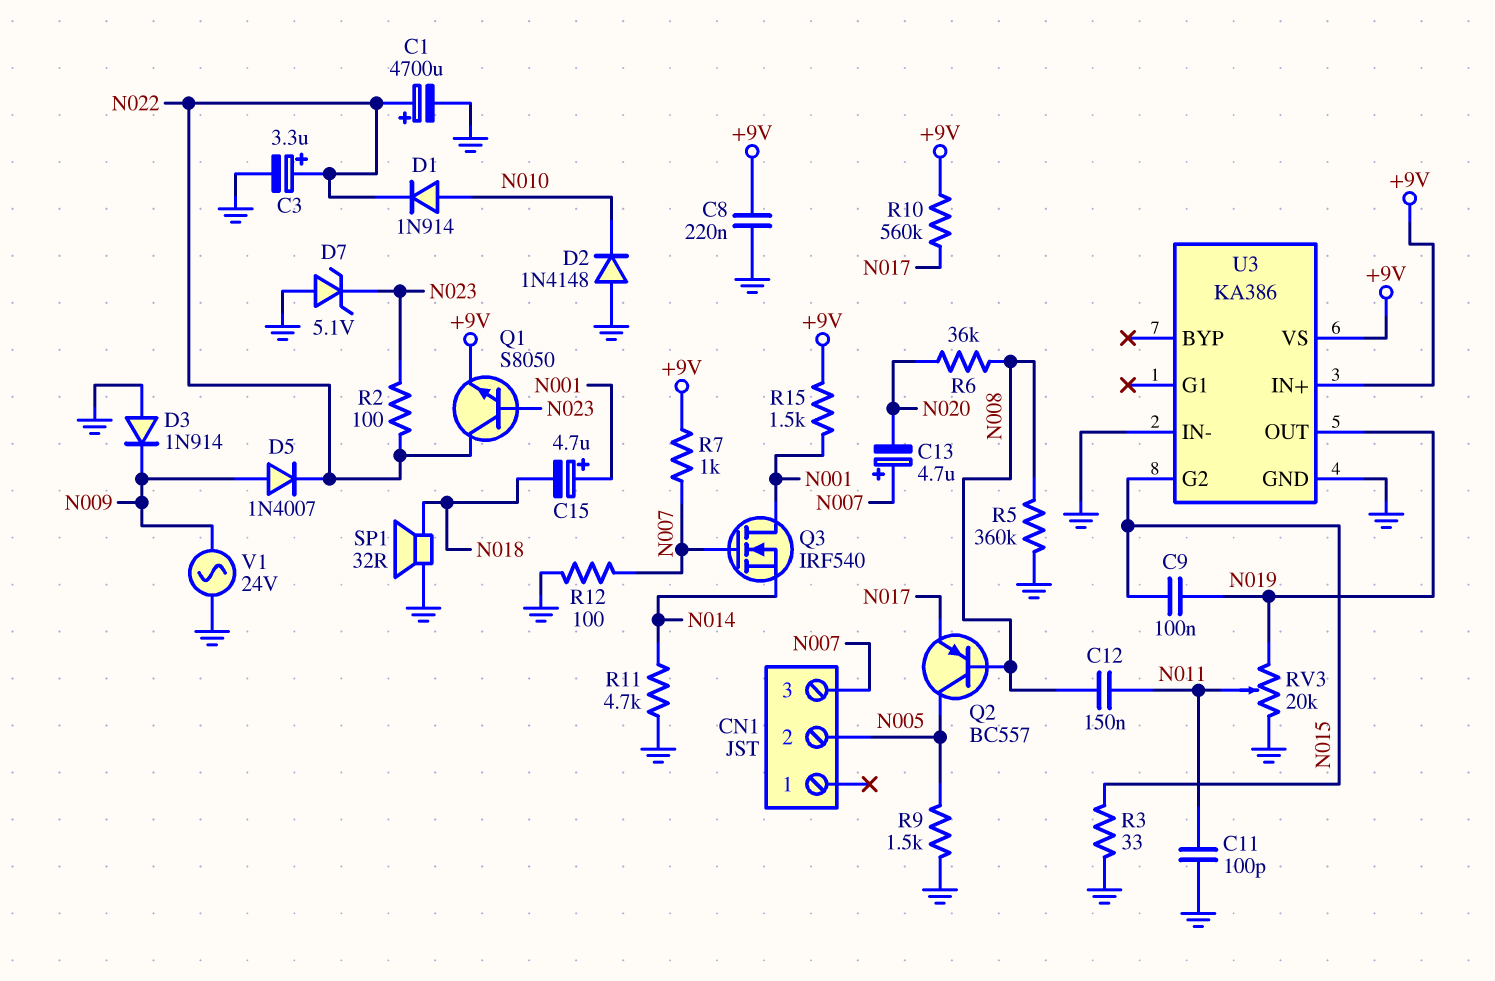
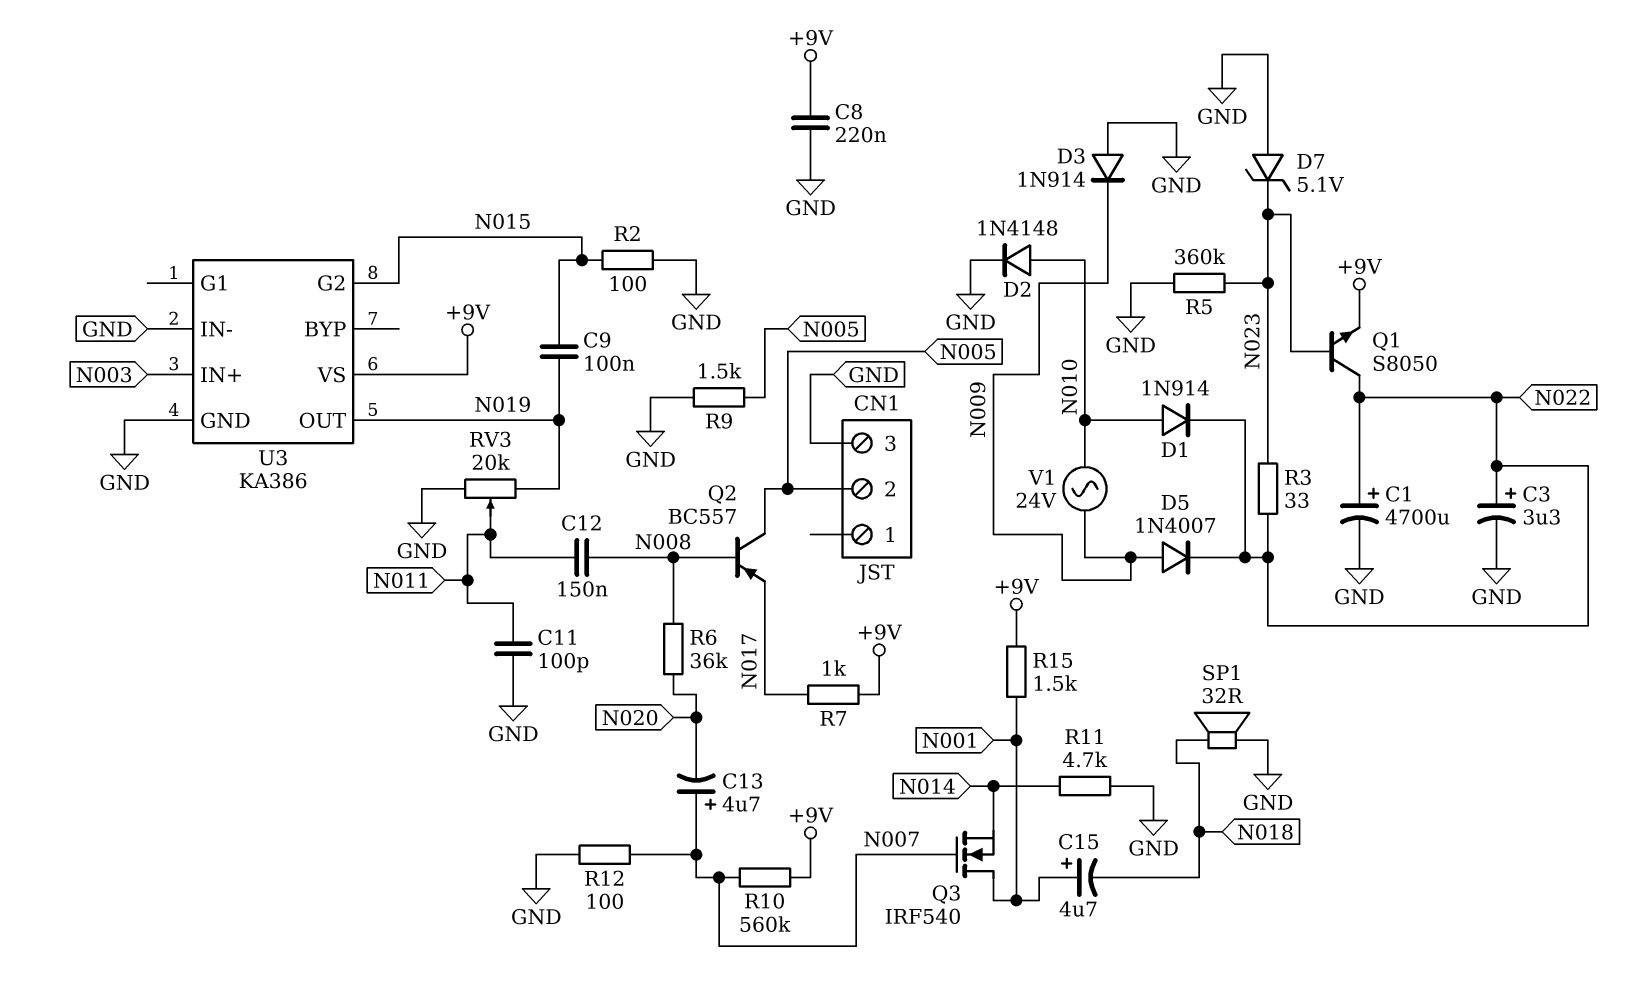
CN1 pin 3: N007 -> GND
D2: diode 1N4148 (A GND, K N010) -> diode 1N4148 (A N010, K GND)
R2: 100 (N022, N023) -> 100 (GND, N015)
R3: 33 (GND, N015) -> 33 (N022, N023)
R5: 360k (GND, N008) -> 360k (GND, N023)
R7: 1k (+9V, N007) -> 1k (+9V, N017)
R10: 560k (+9V, N017) -> 560k (+9V, N007)
U3 pin IN+: +9V -> N003
V1: AC 24V (GND, N009) -> AC 24V (N009, N010)

